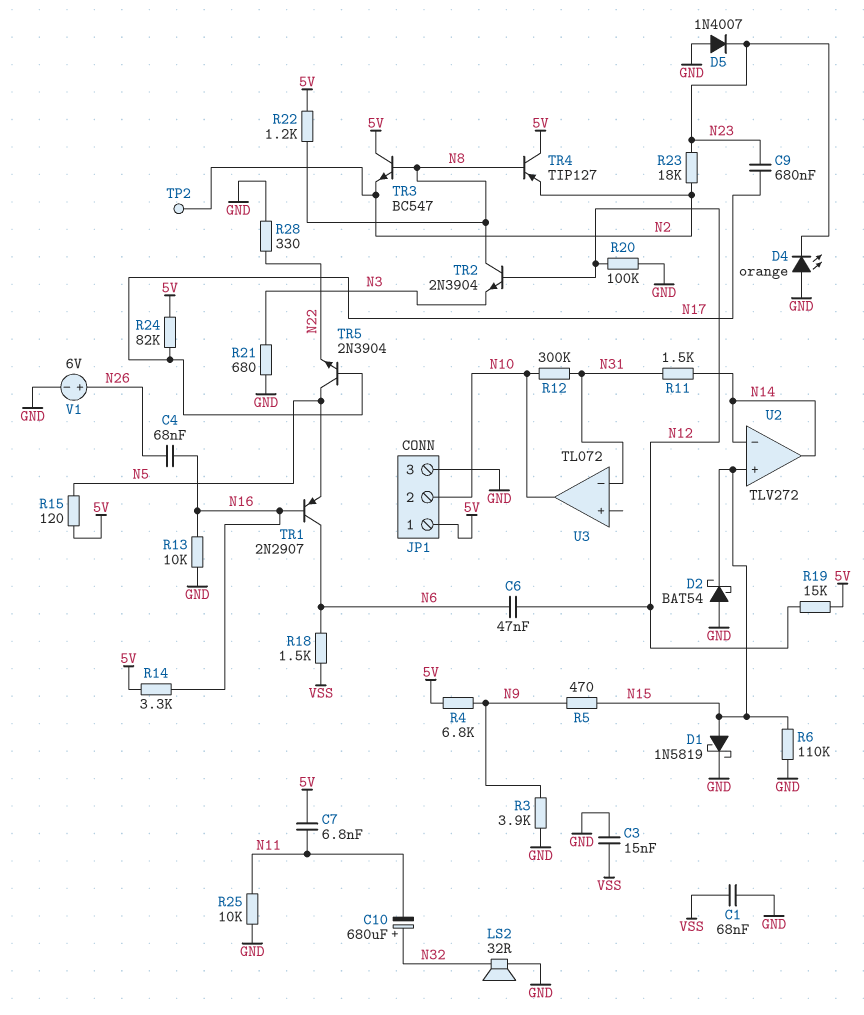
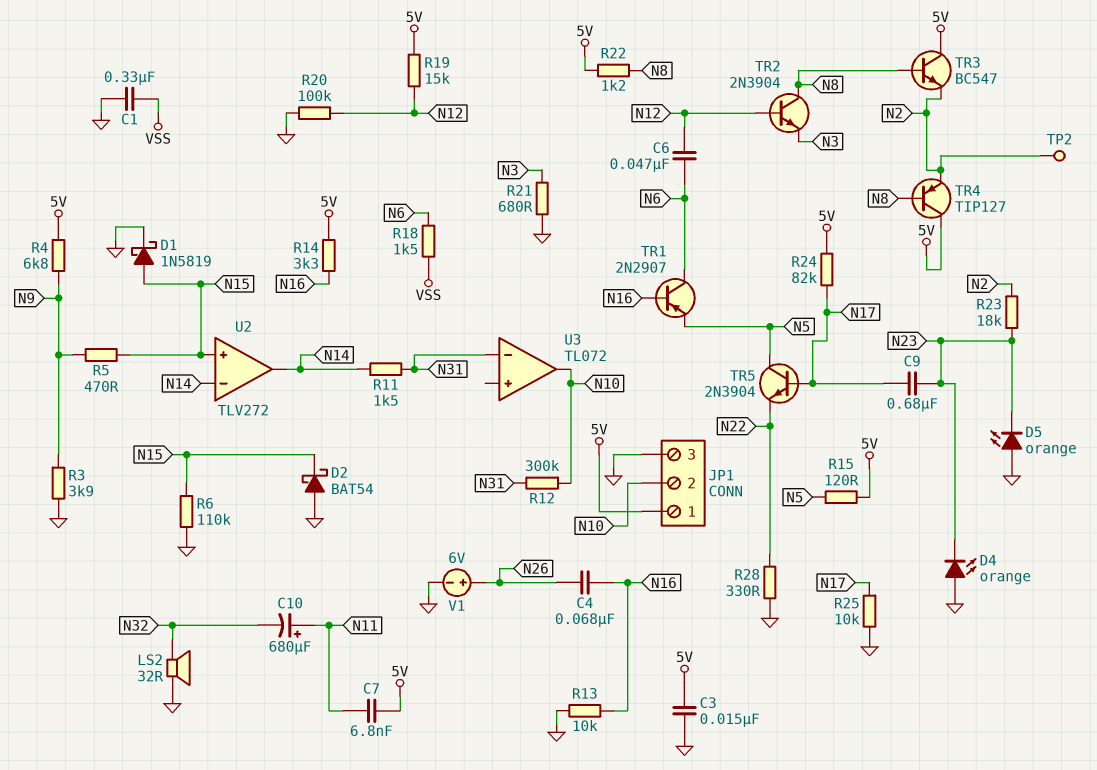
C1: 68nF (GND, VSS) -> 330nF (GND, VSS)
C3: 15nF (GND, VSS) -> 15nF (5V, GND)
C10: 680uF (plus N32, minus N11) -> 680uF (plus N11, minus N32)
D5: diode 1N4007 (A GND, K N23) -> LED orange (A GND, K N23)
R25: 10k (GND, N11) -> 10k (GND, N17)

